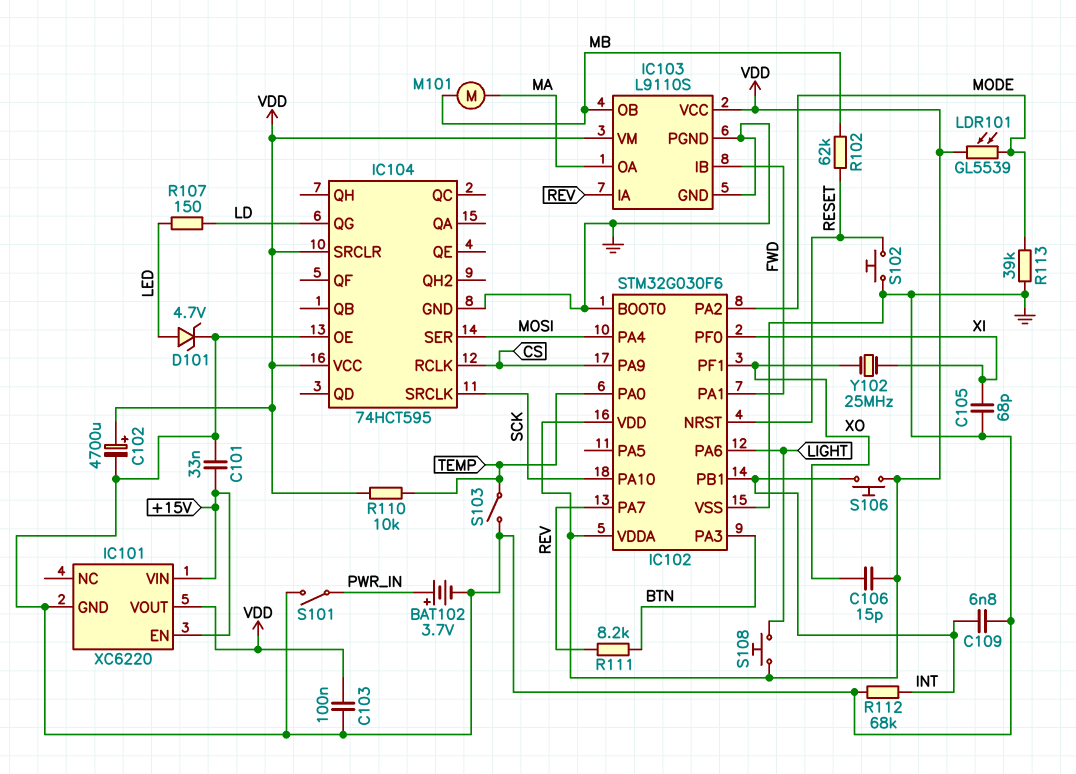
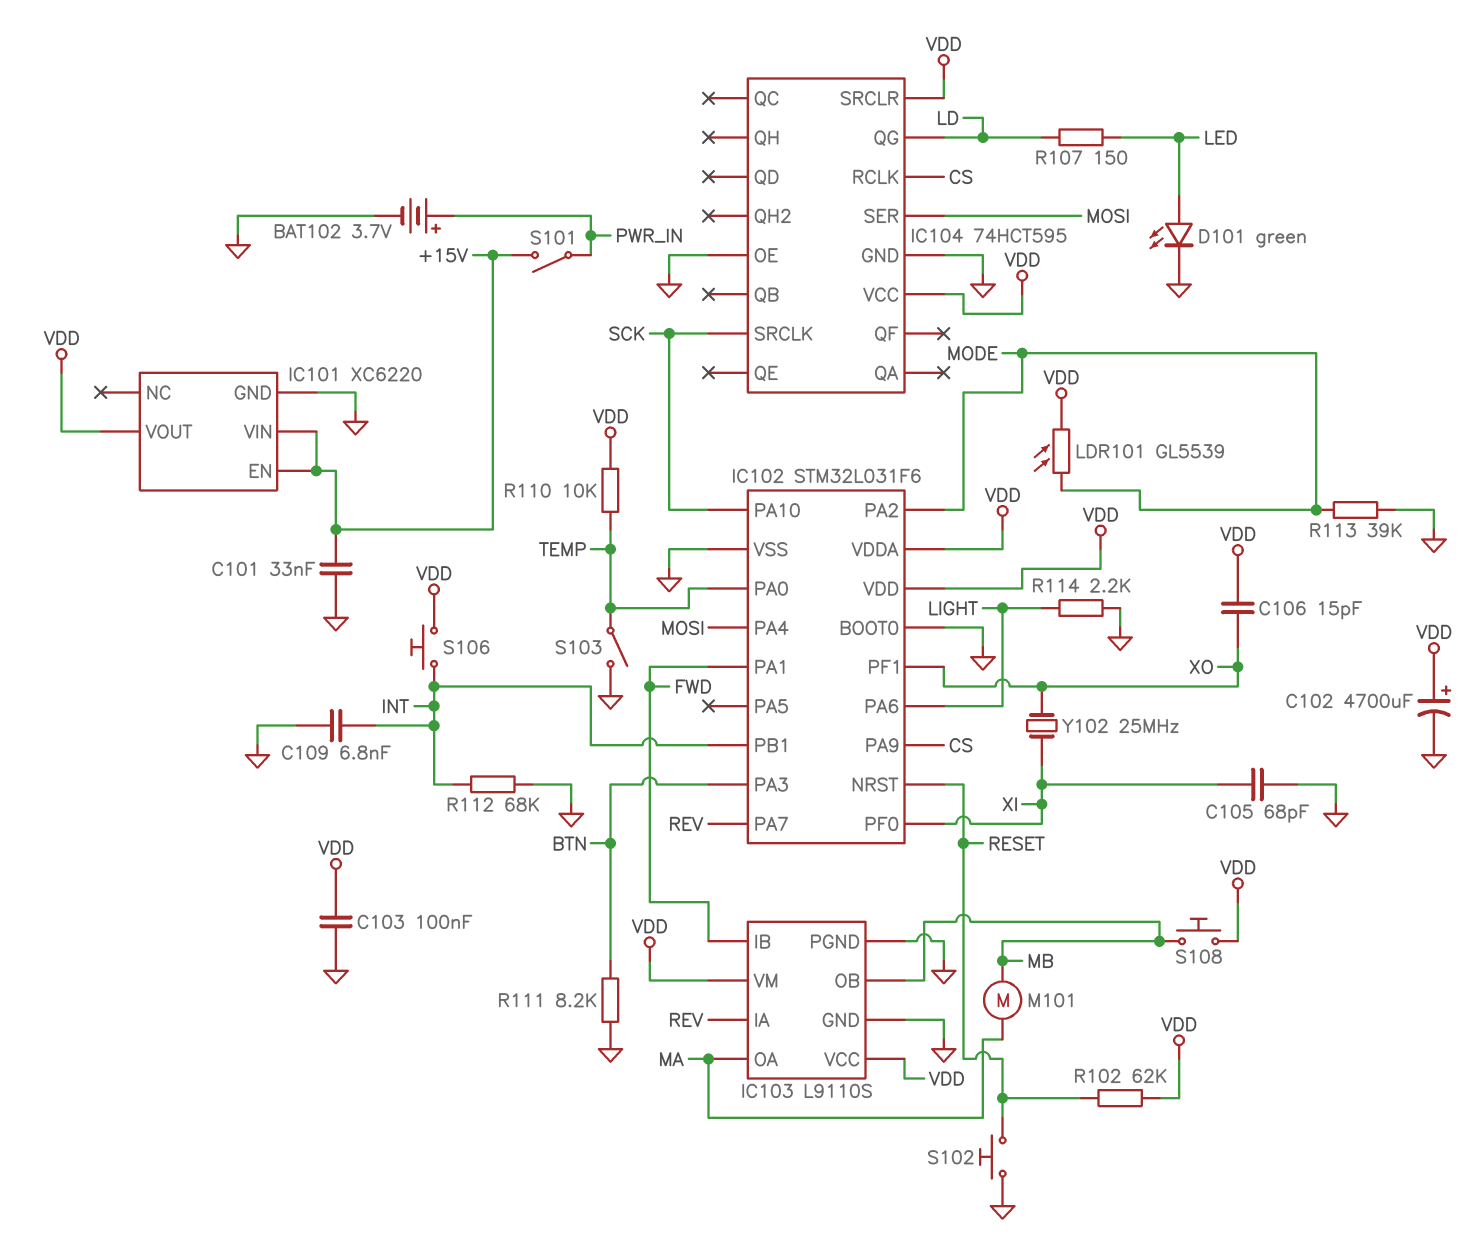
D101: zener 4.7V (A LED, K GND) -> LED green (A LED, K GND)
IC102: STM32G030F6 -> STM32L031F6
R102: 62k (MB, RESET) -> 62k (RESET, VDD)
R111: 8.2k (BTN, REV) -> 8.2k (BTN, GND)
R114: none -> 2.2k (GND, LIGHT)
S101: switch (GND, PWR_IN) -> switch (+15V, PWR_IN)
S108: button (LIGHT, VDD) -> button (MB, VDD)

